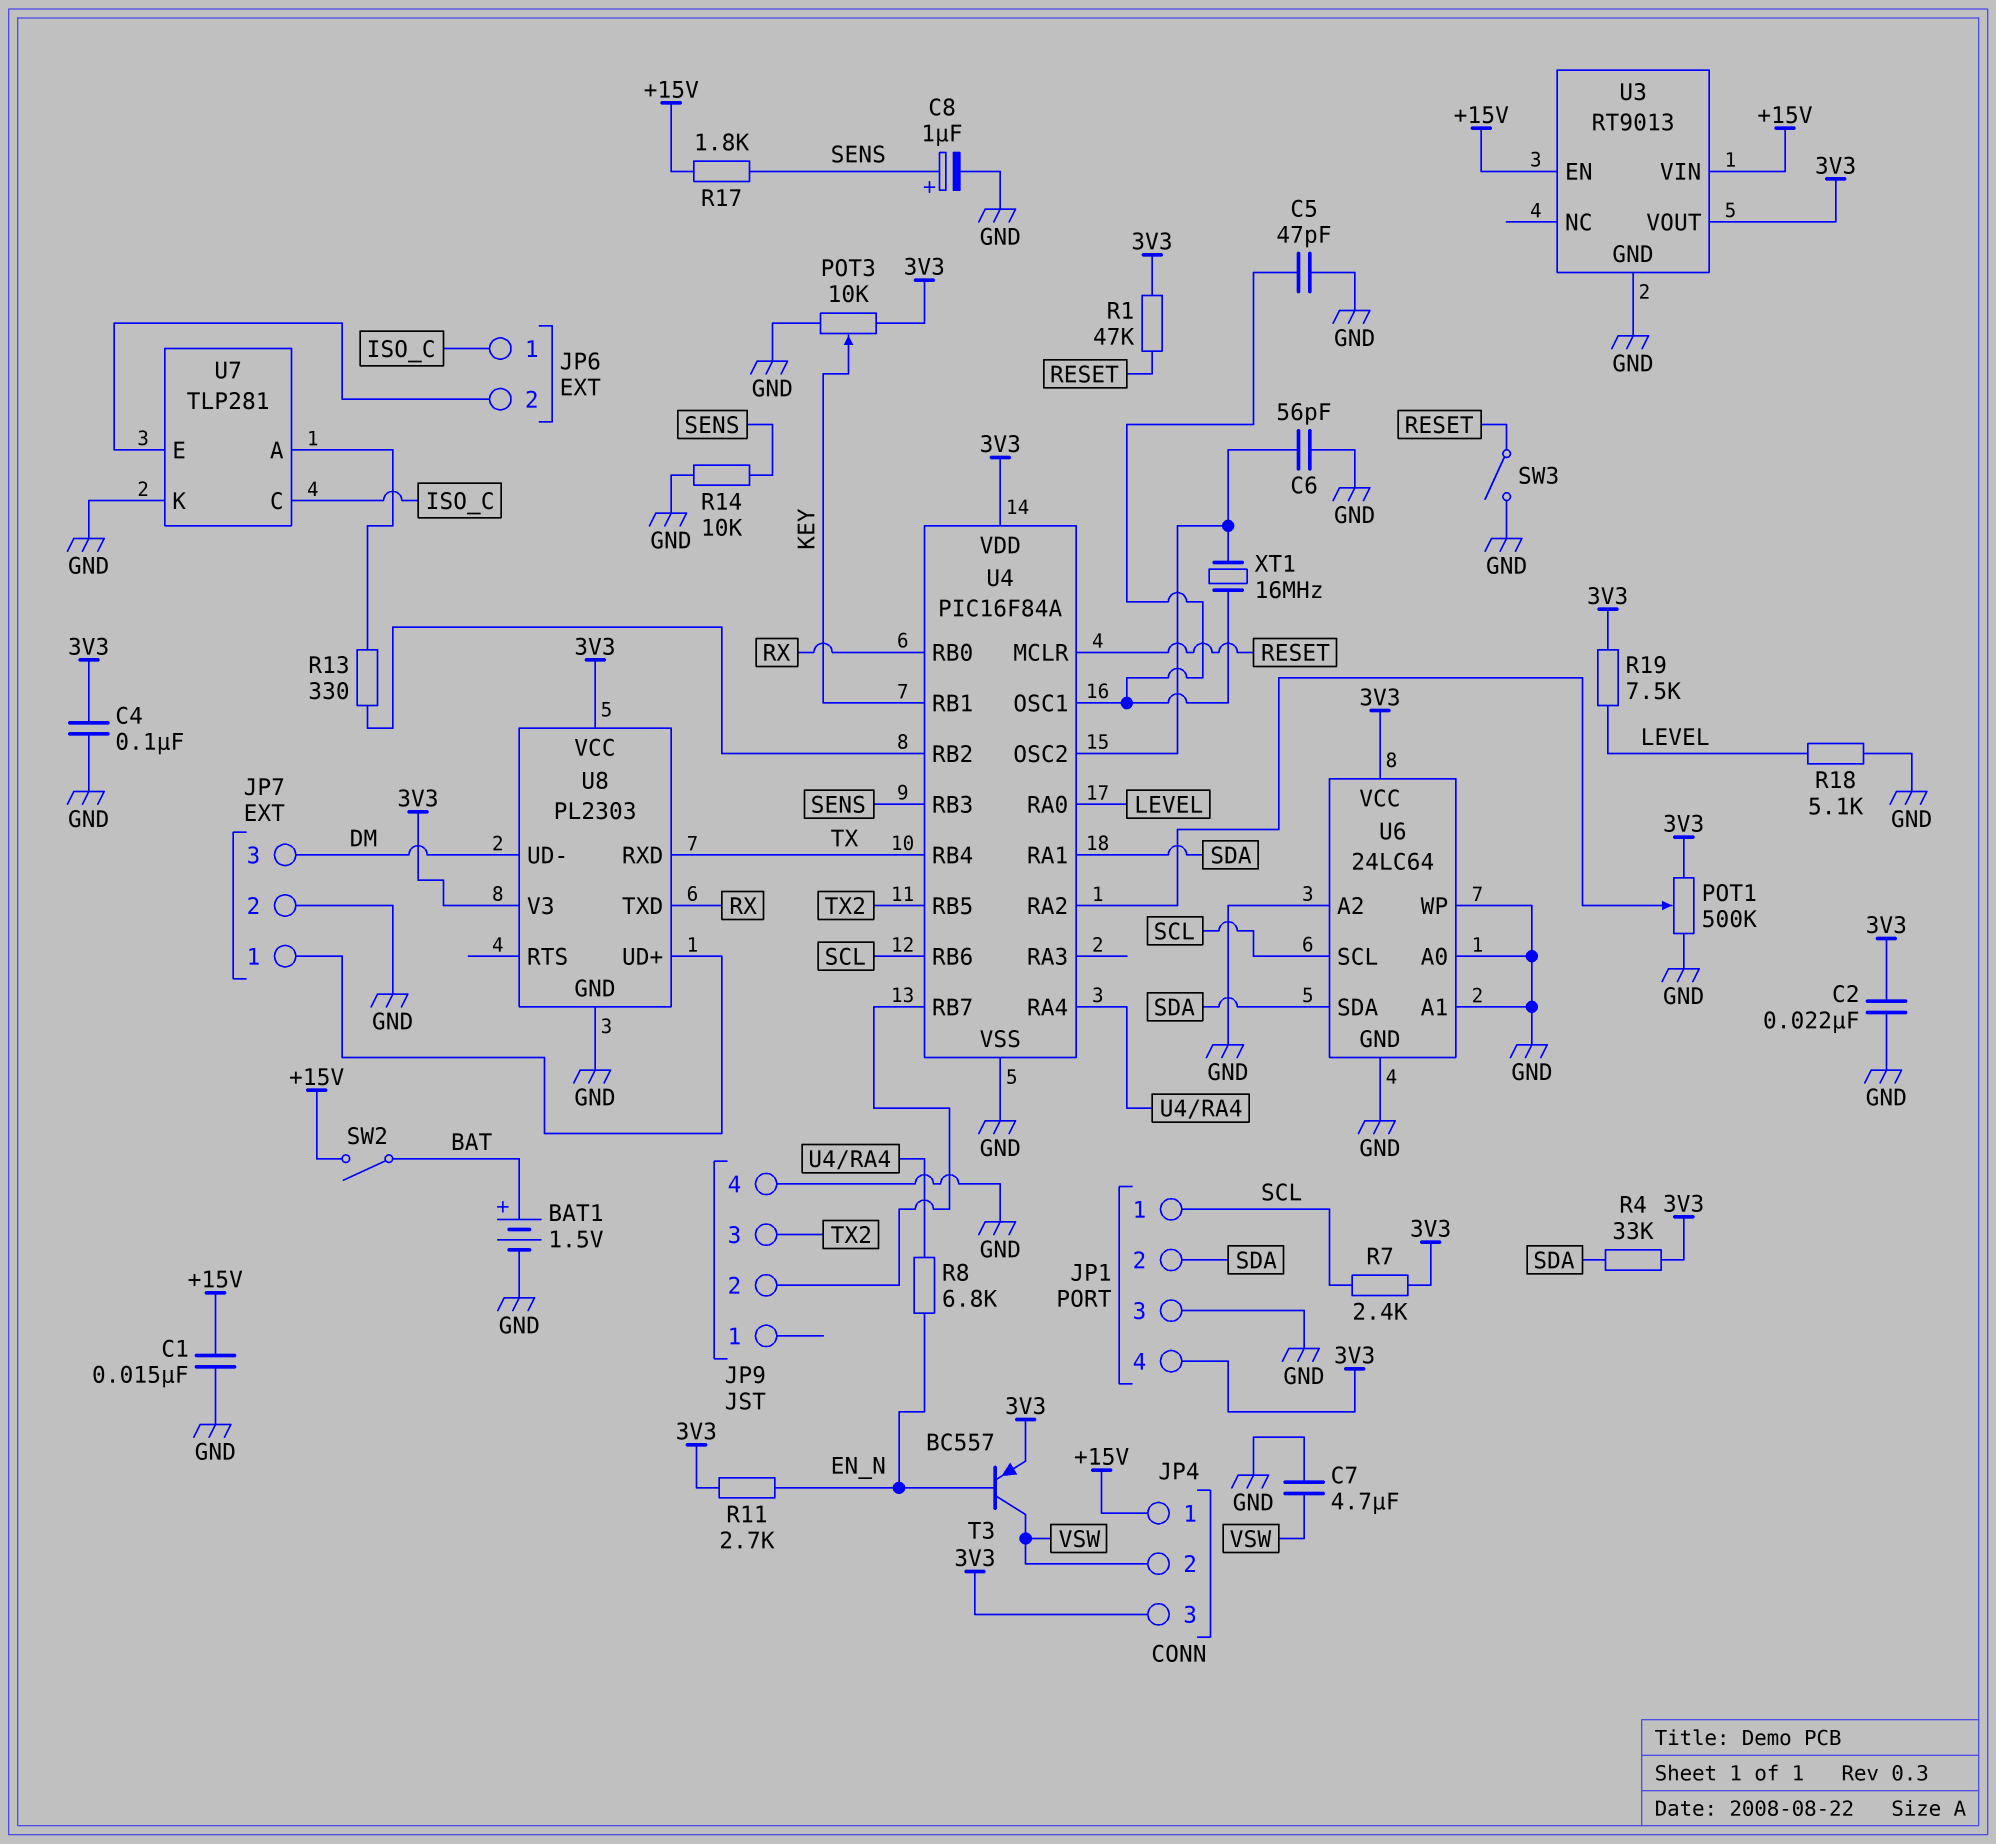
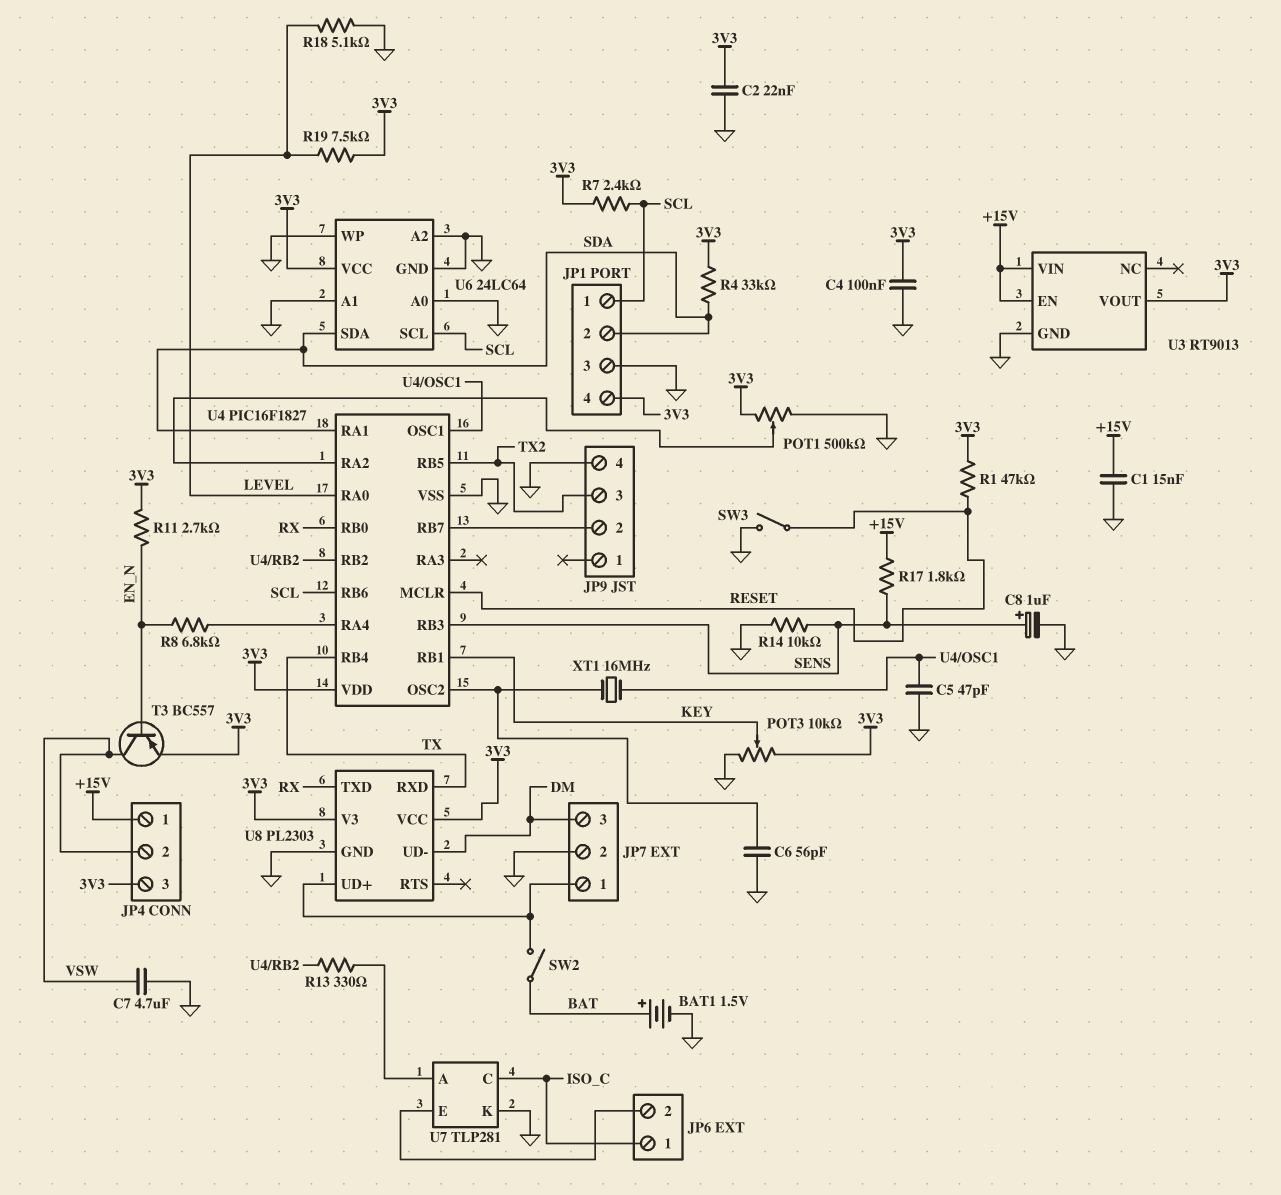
SW2: switch (+15V, BAT) -> switch (BAT, JP7/1)
U4: PIC16F84A -> PIC16F1827

